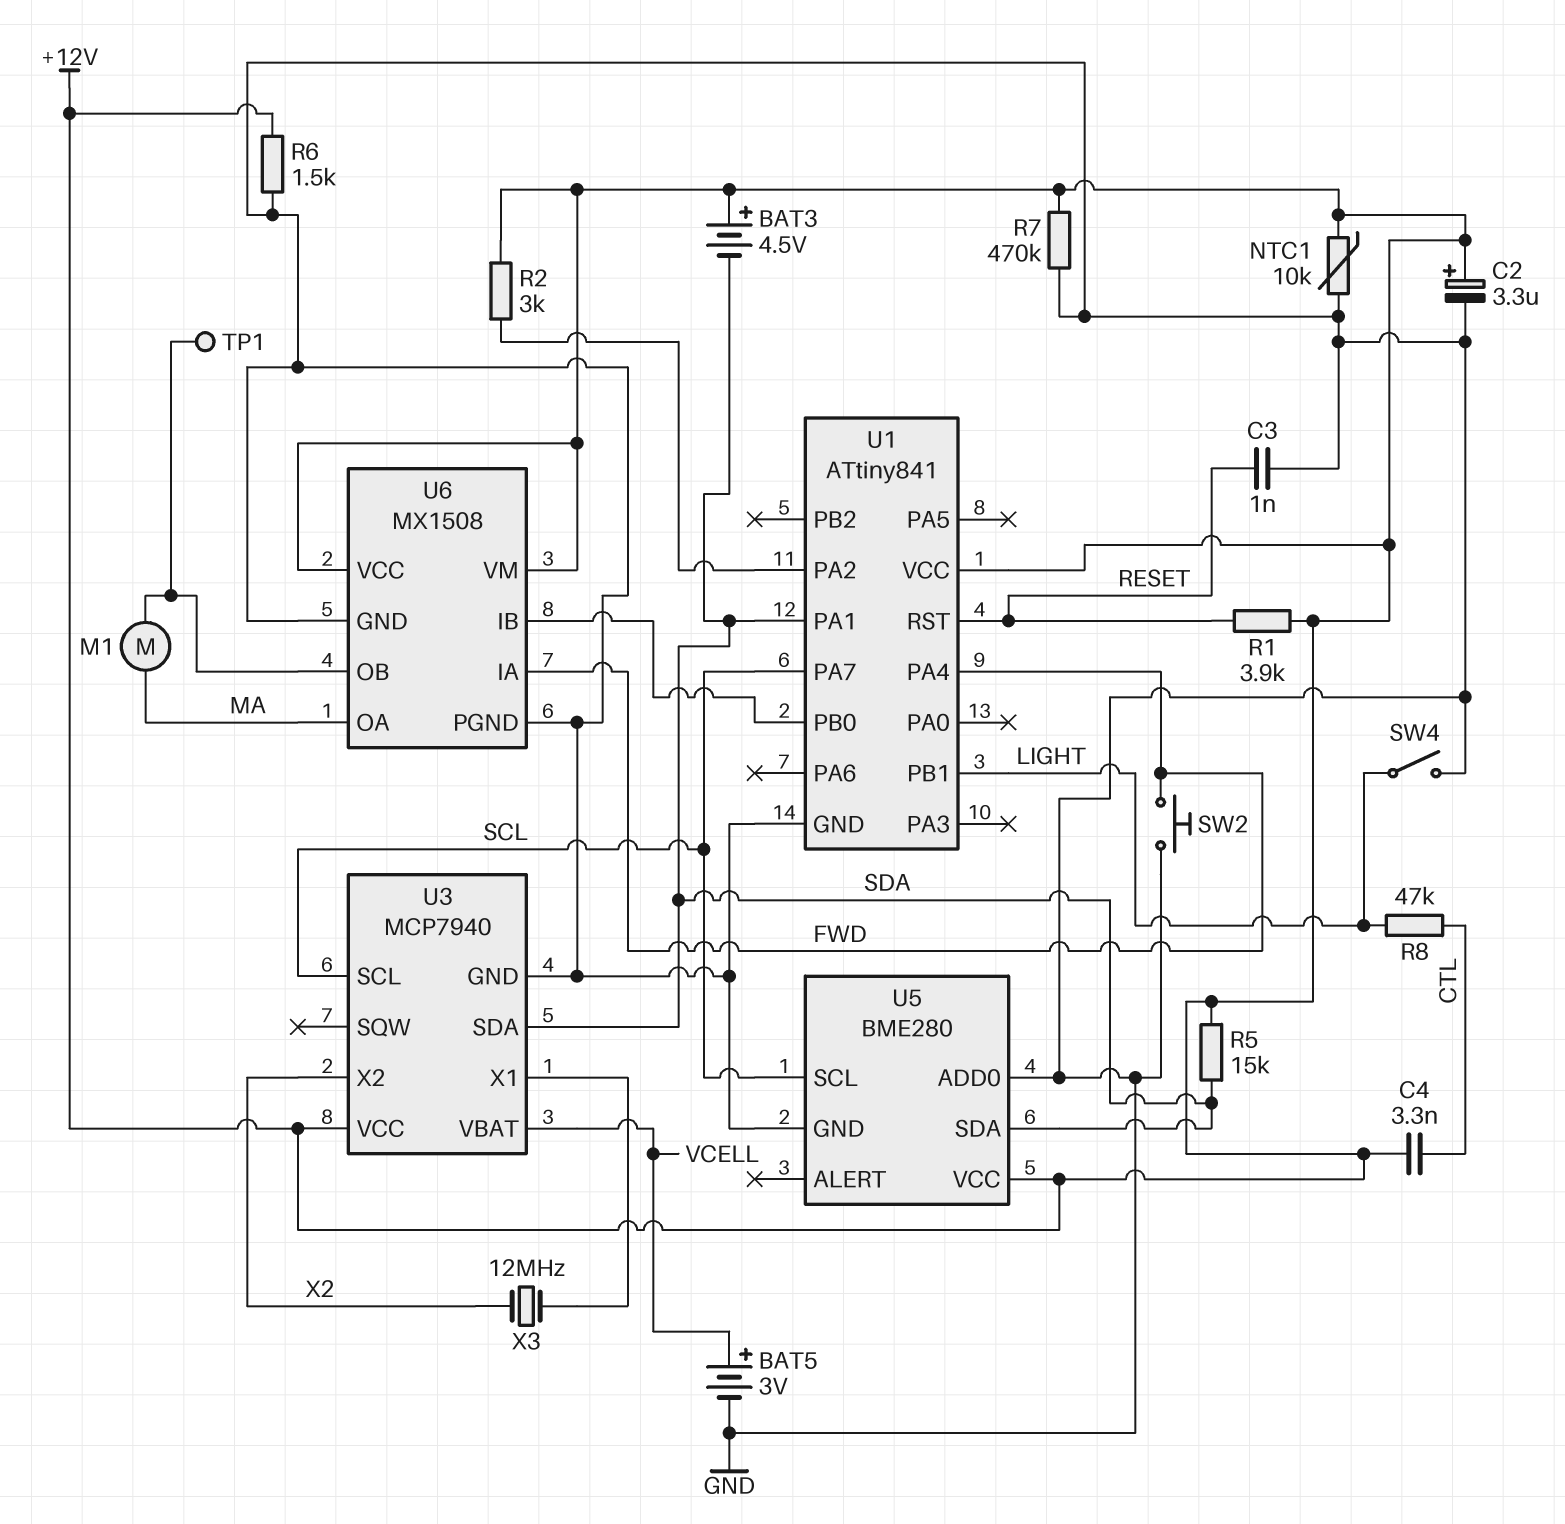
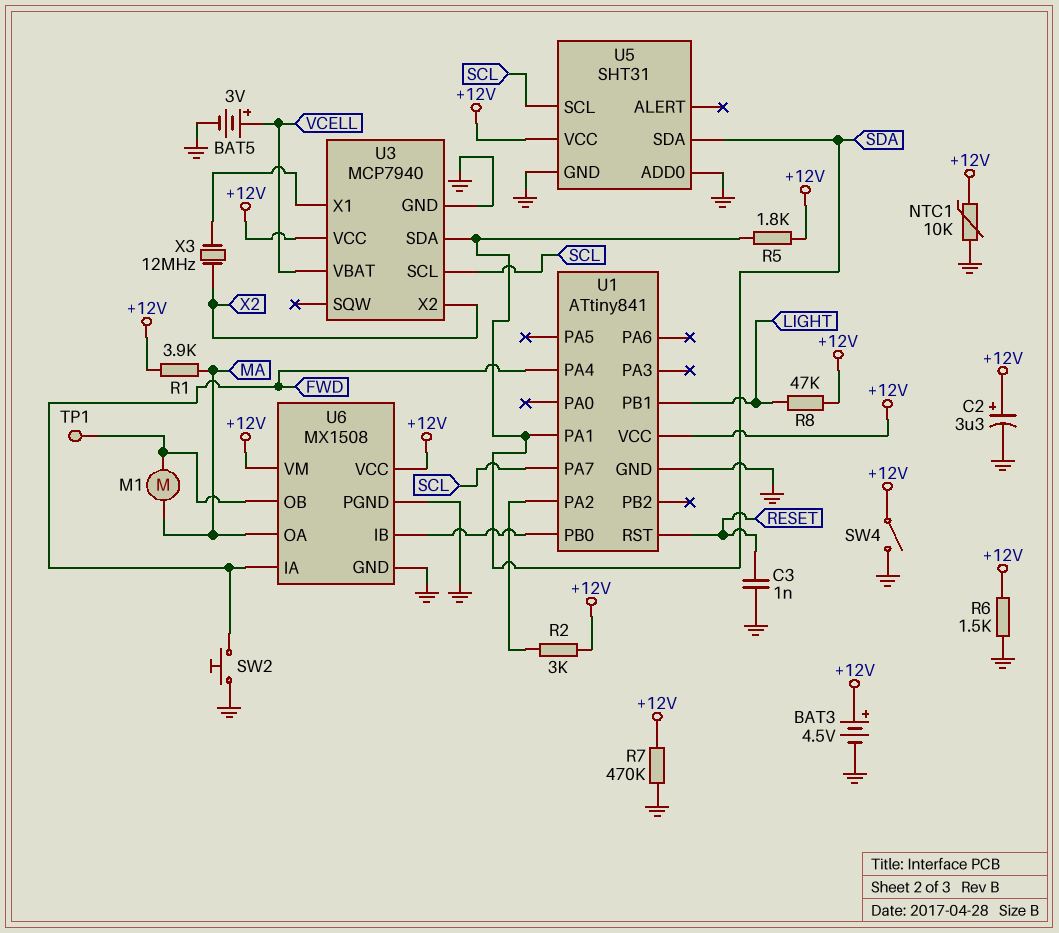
BAT3: 4.5V (plus +12V, minus SDA) -> 4.5V (plus +12V, minus GND)
C4: 3.3nF (+12V, CTL) -> none
R1: 3.9k (+12V, RESET) -> 3.9k (+12V, MA)
R5: 15k (+12V, SDA) -> 1.8k (+12V, SDA)
R8: 47k (CTL, LIGHT) -> 47k (+12V, LIGHT)
SW4: switch (GND, LIGHT) -> switch (+12V, GND)
U5: BME280 -> SHT31

